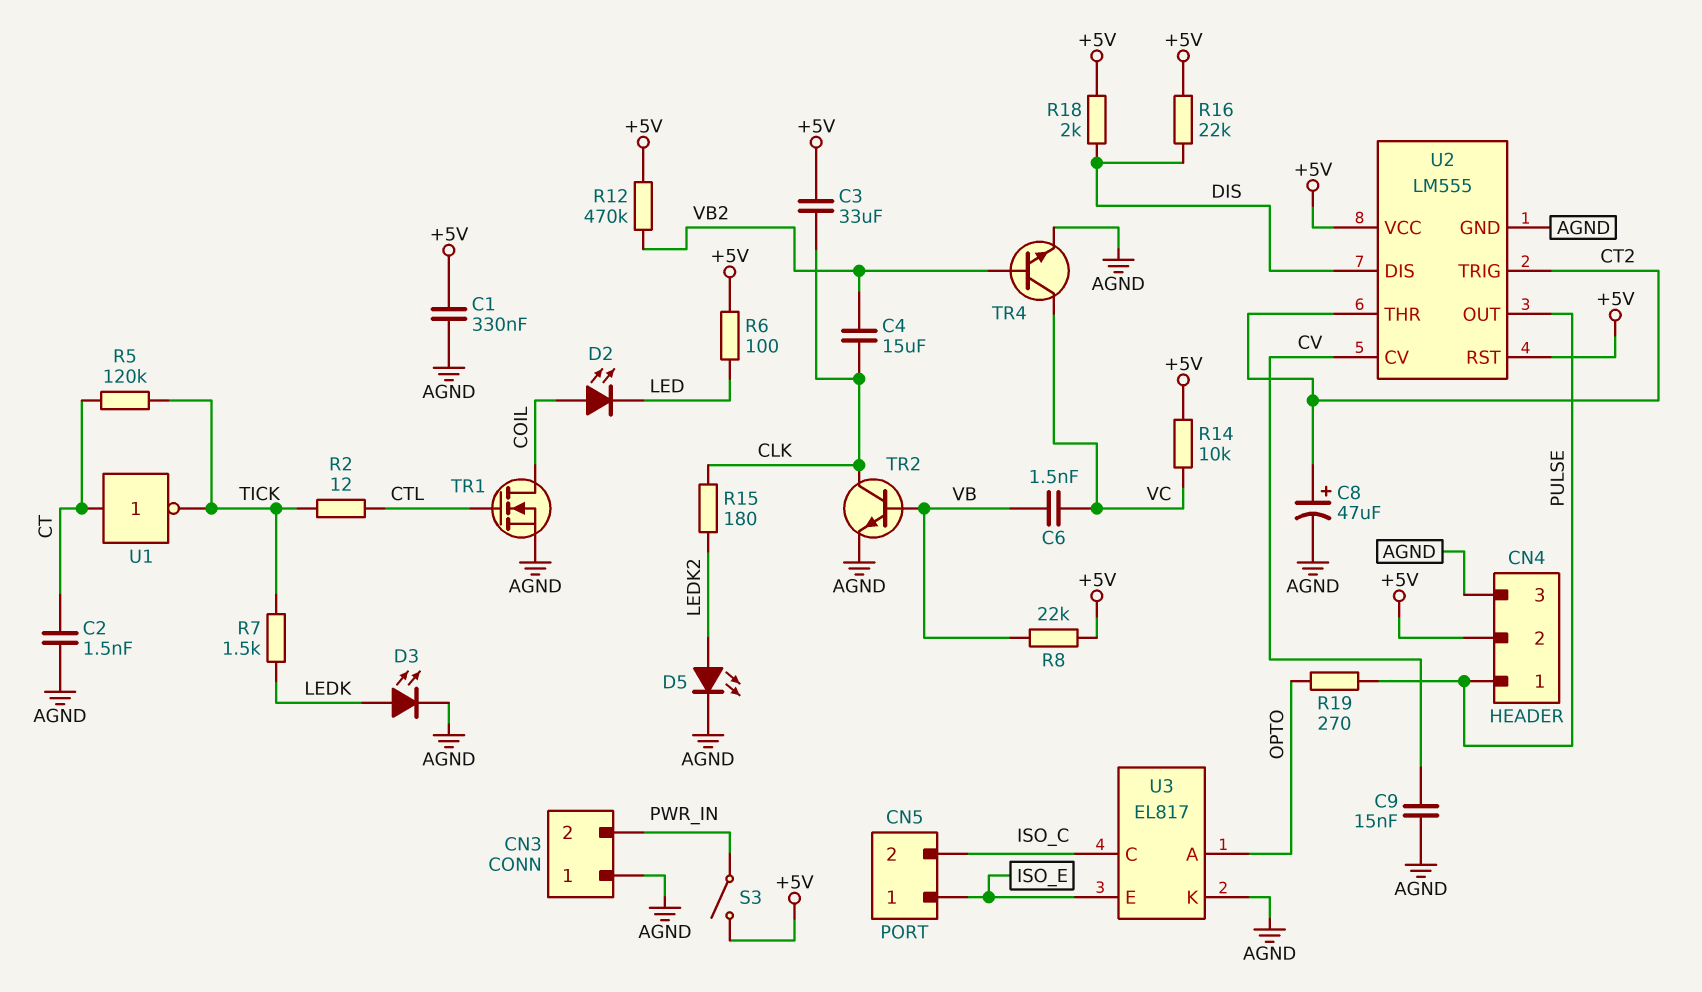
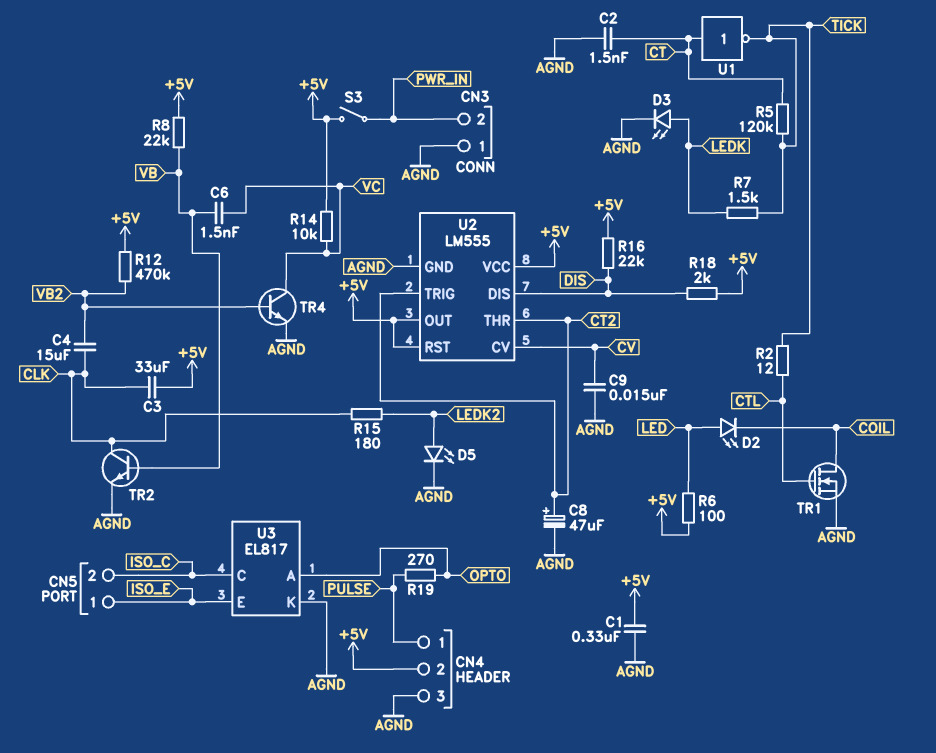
D2: LED (A COIL, K LED) -> LED (A LED, K COIL)
U2 pin OUT: PULSE -> +5V

